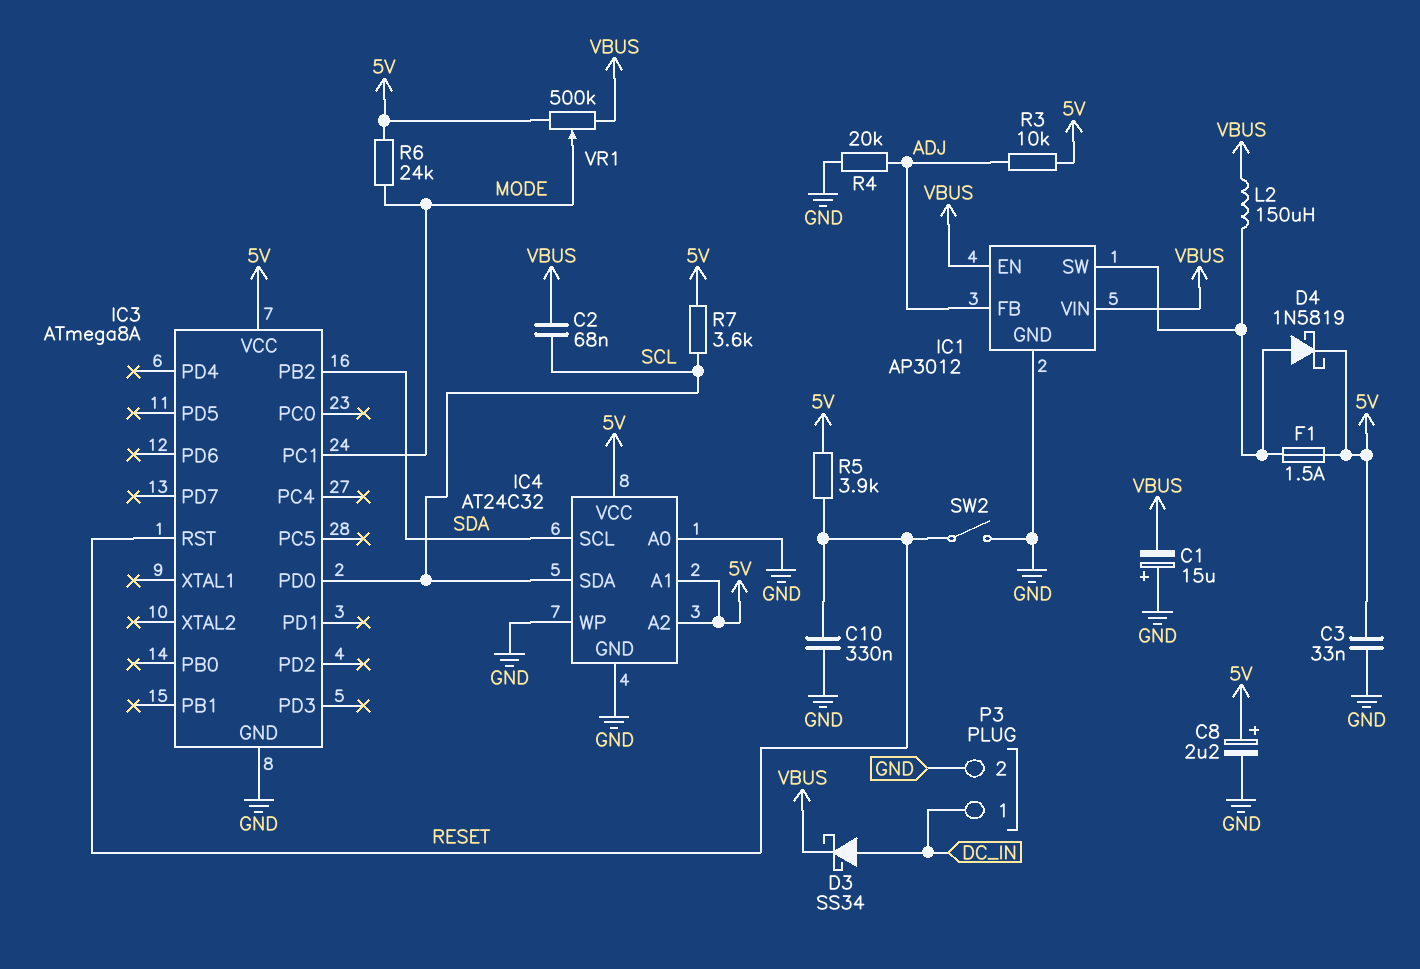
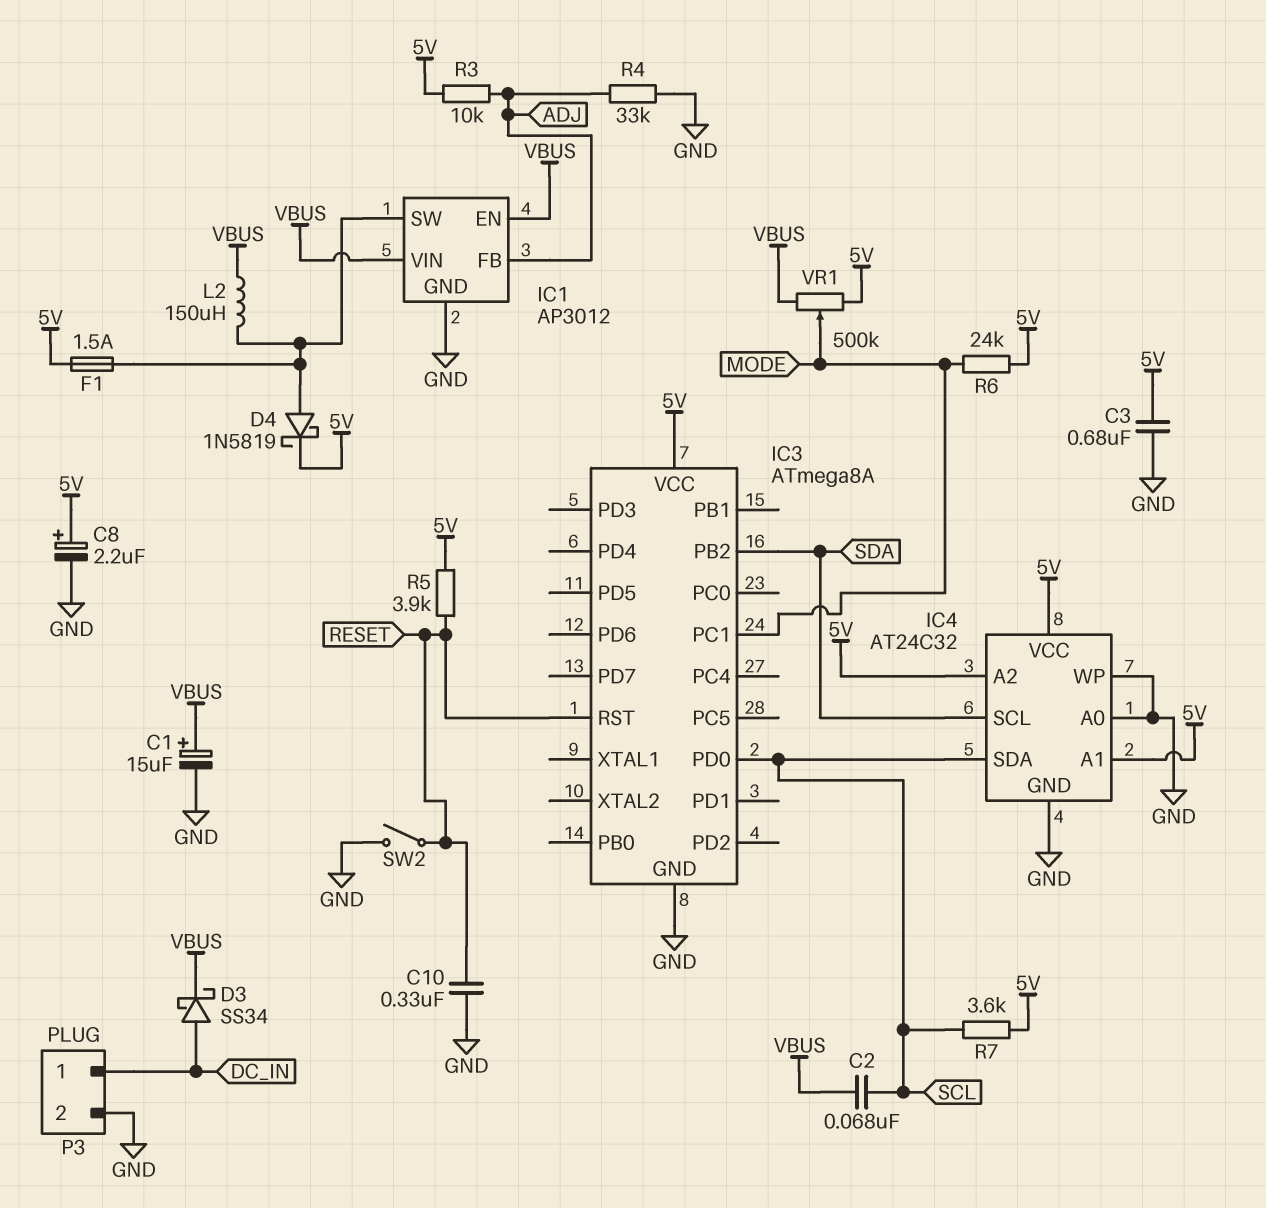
C1: 15uF (plus GND, minus VBUS) -> 15uF (plus VBUS, minus GND)
C3: 33nF (5V, GND) -> 680nF (5V, GND)
R4: 20k (ADJ, GND) -> 33k (ADJ, GND)

